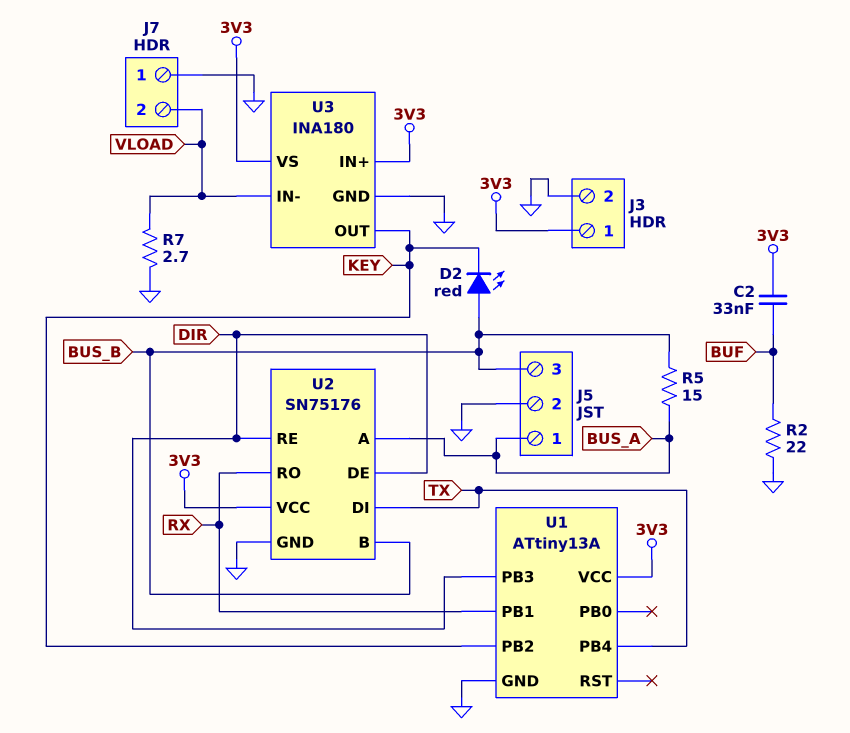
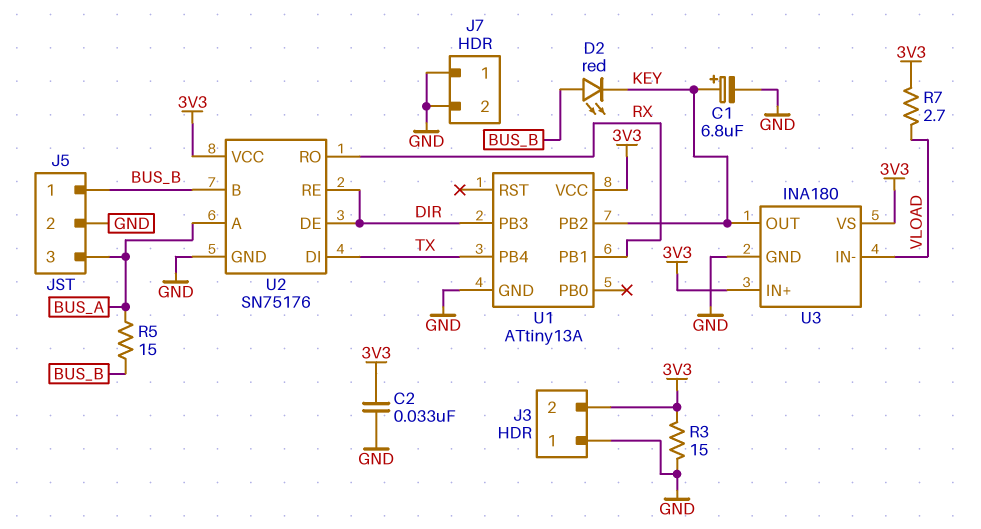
C1: none -> 6.8uF (plus KEY, minus GND)
C2: 33nF (3V3, BUF) -> 33nF (3V3, GND)
J3 pin 1: 3V3 -> GND
J3 pin 2: GND -> 3V3
J5 pin 1: BUS_A -> BUS_B
J5 pin 3: BUS_B -> BUS_A
J7 pin 2: VLOAD -> GND
R2: 22 (BUF, GND) -> none
R3: none -> 15 (3V3, GND)
R7: 2.7 (GND, VLOAD) -> 2.7 (3V3, VLOAD)

